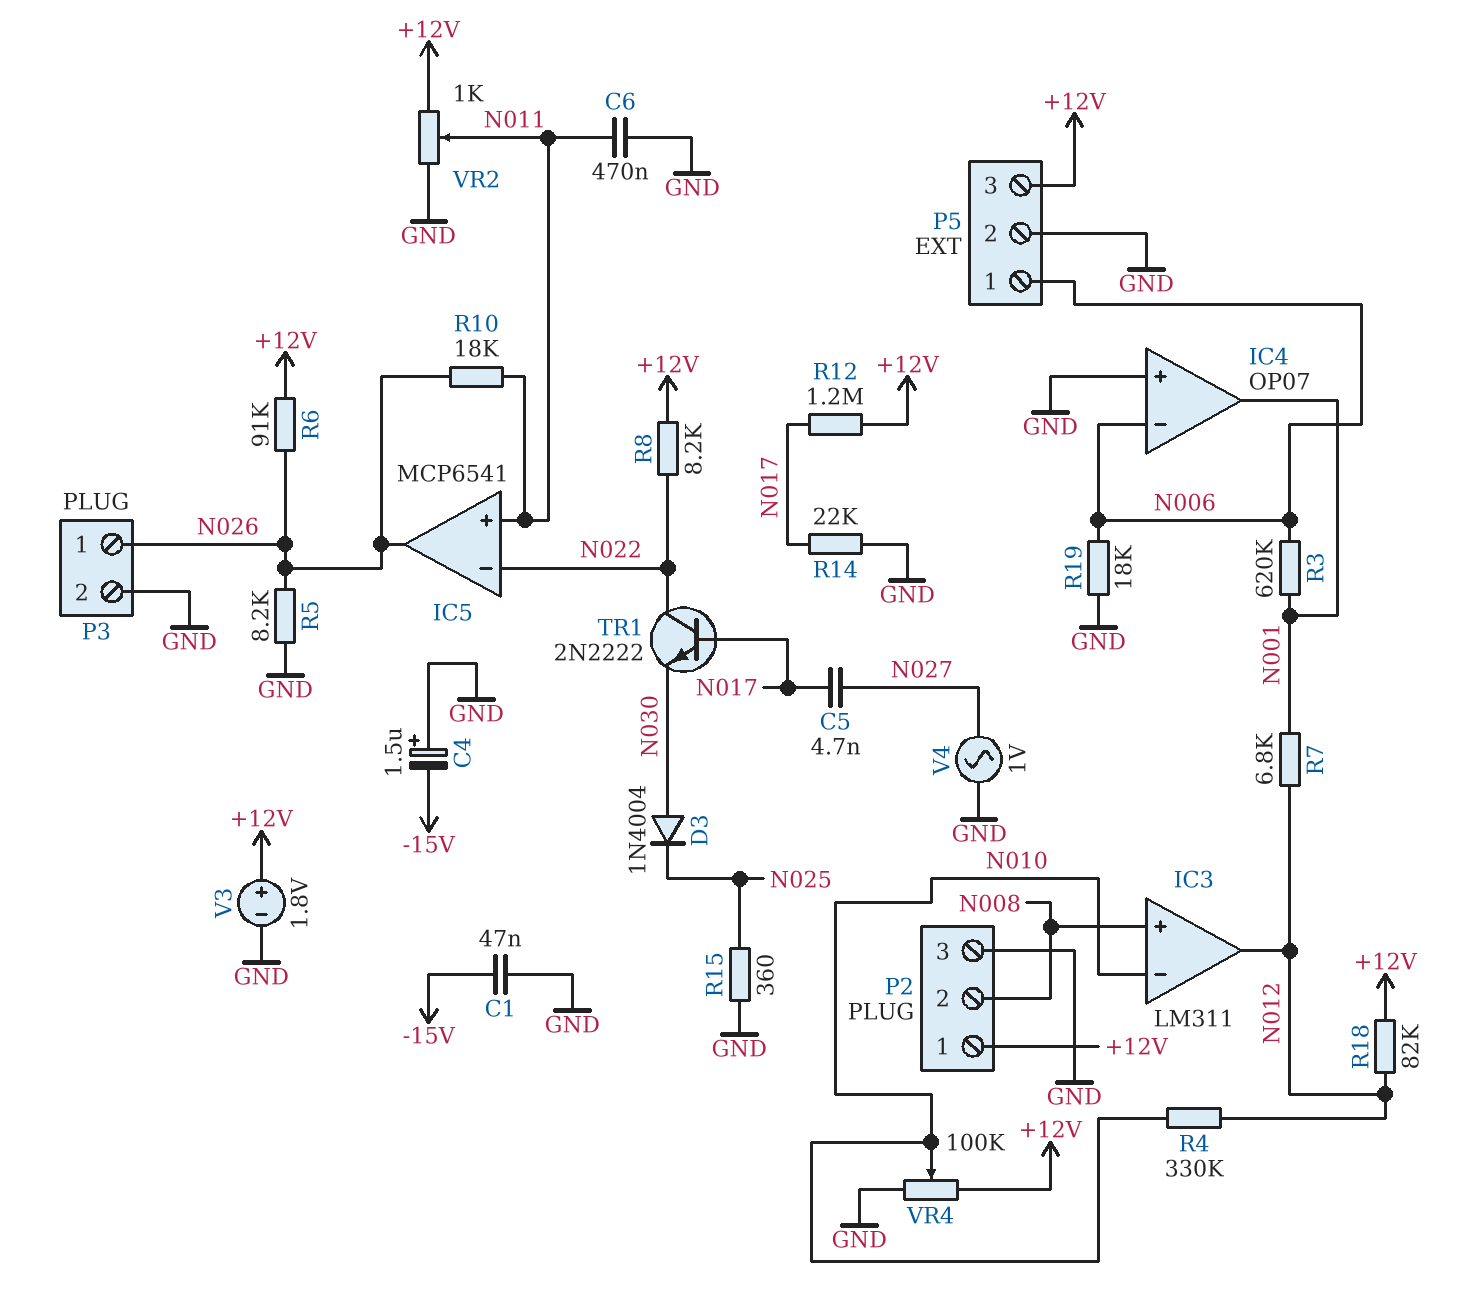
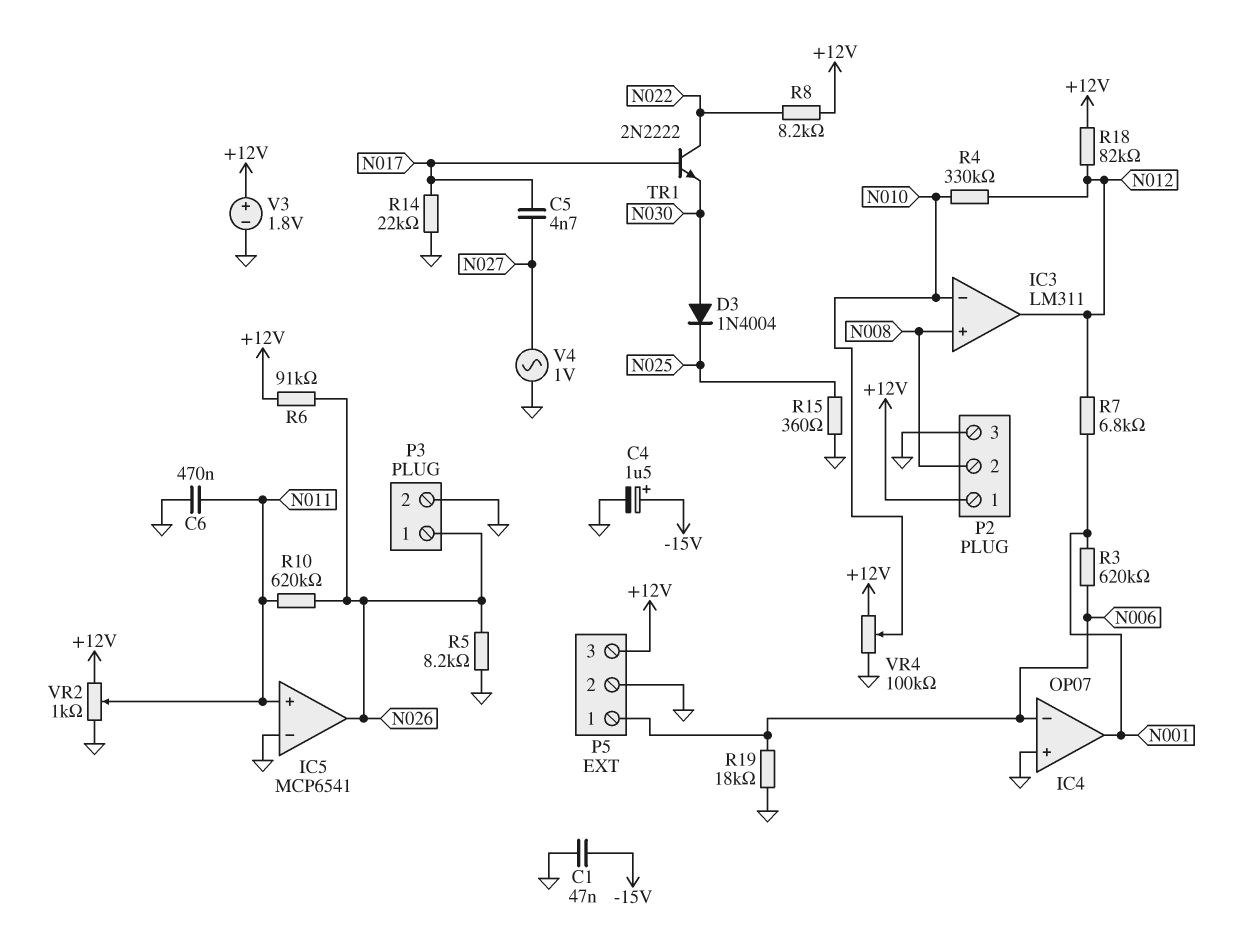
C4: 1.5uF (plus GND, minus -15V) -> 1.5uF (plus -15V, minus GND)
IC5 pin in-: N022 -> GND
R10: 18k (N011, N026) -> 620k (N011, N026)
R12: 1.2M (+12V, N017) -> none

